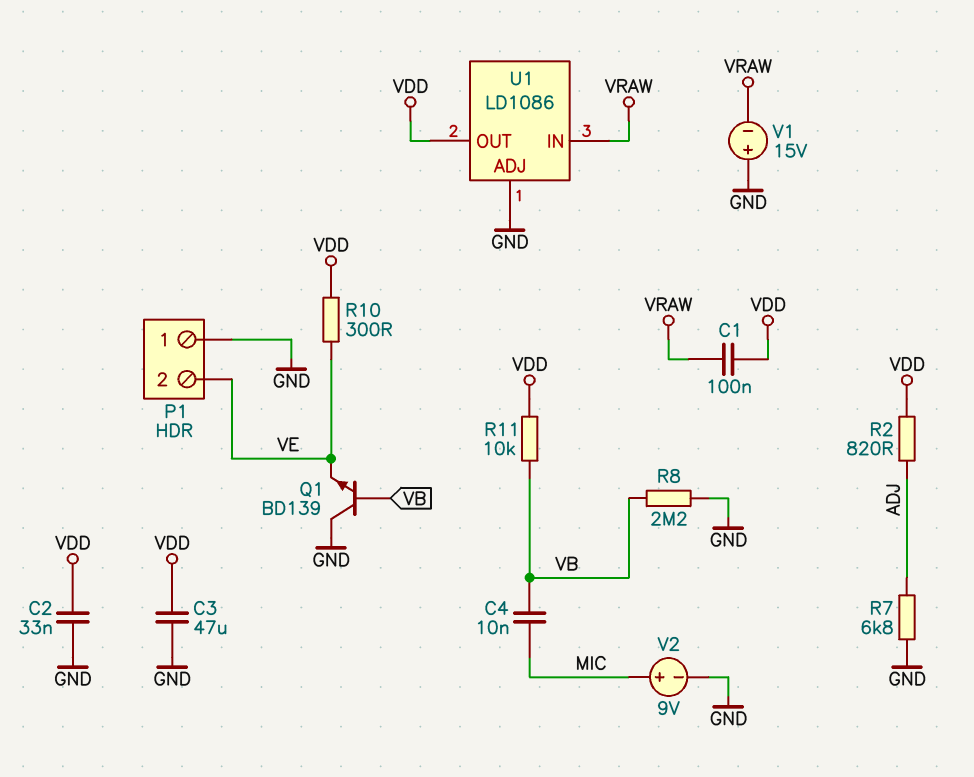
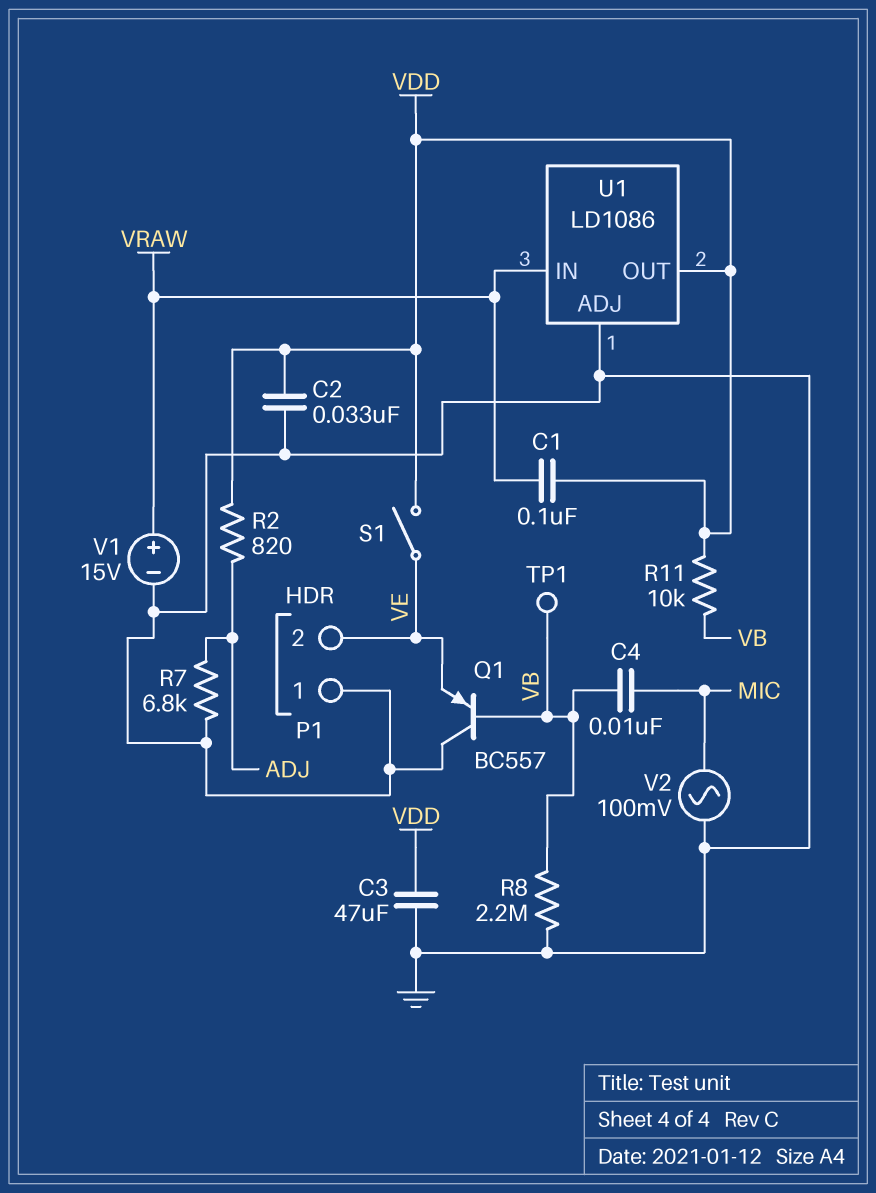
Q1: NPN BD139 (B VB, C GND, E VE) -> PNP BC557 (B VB, C GND, E VE)
R10: 300 (VDD, VE) -> none
S1: none -> switch (VDD, VE)
TP1: none -> test point (VB)
V1: 15V (plus GND, minus VRAW) -> 15V (plus VRAW, minus GND)
V2: 9V (plus MIC, minus GND) -> AC 100mV (GND, MIC)

